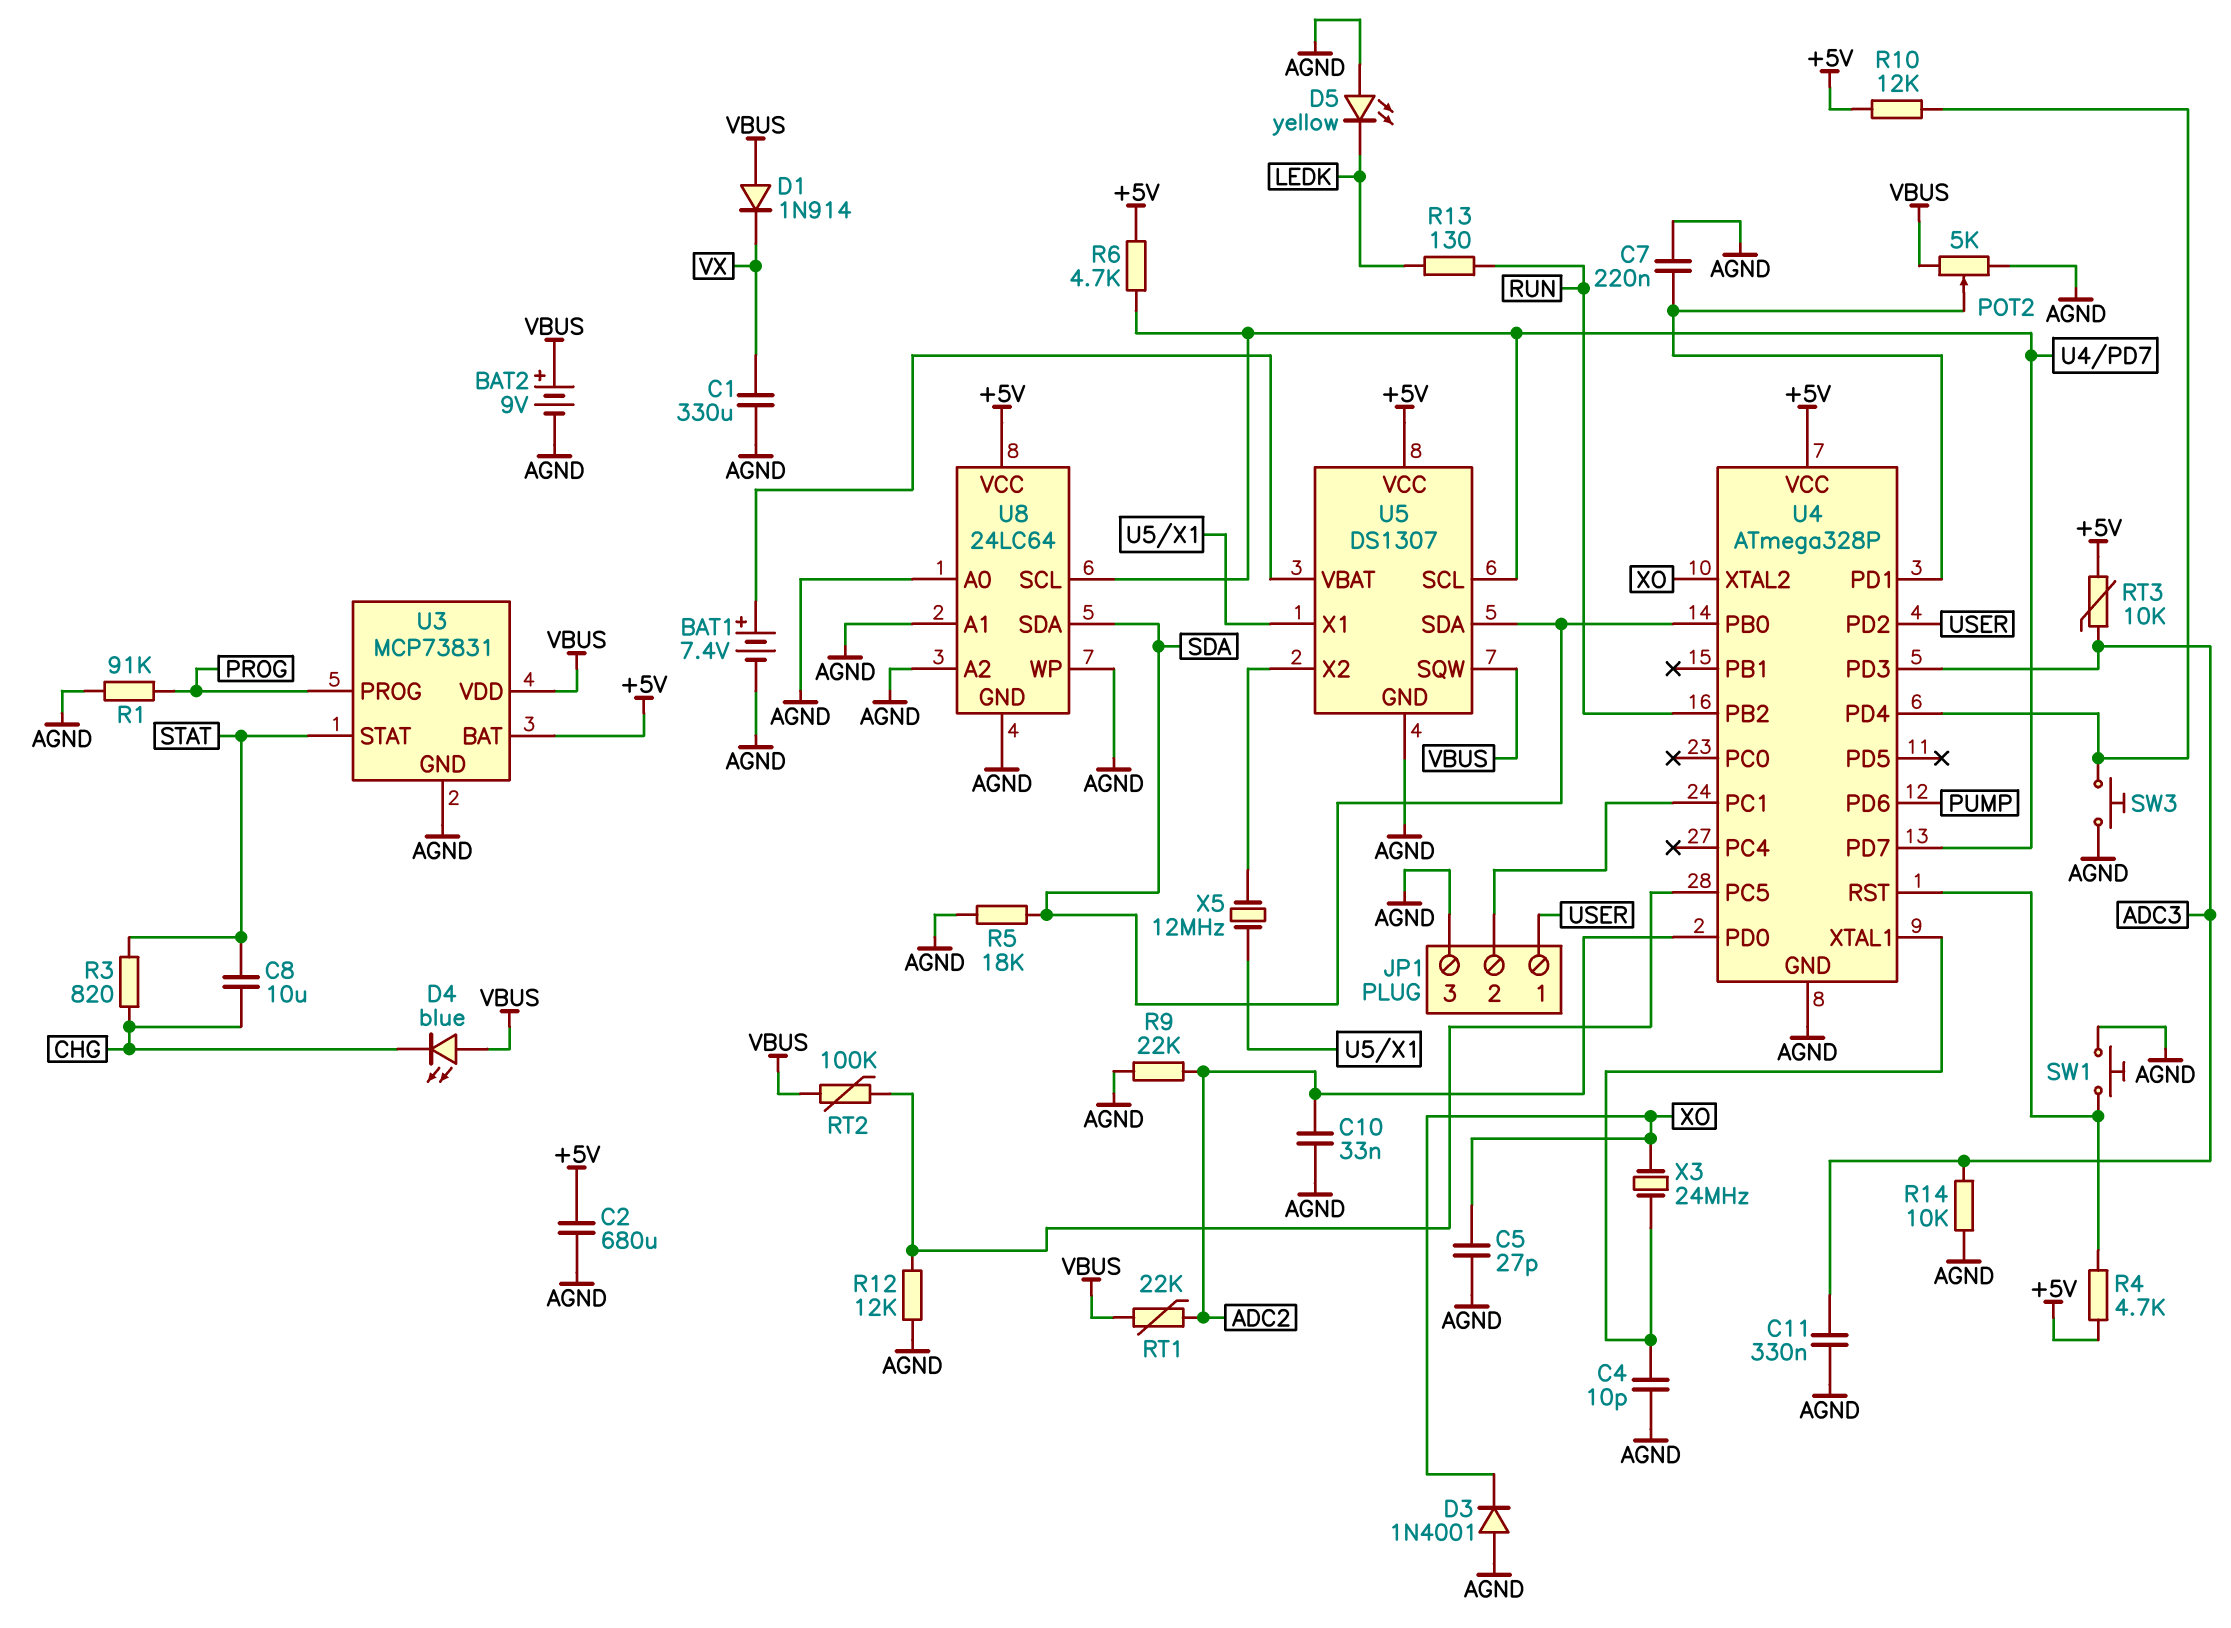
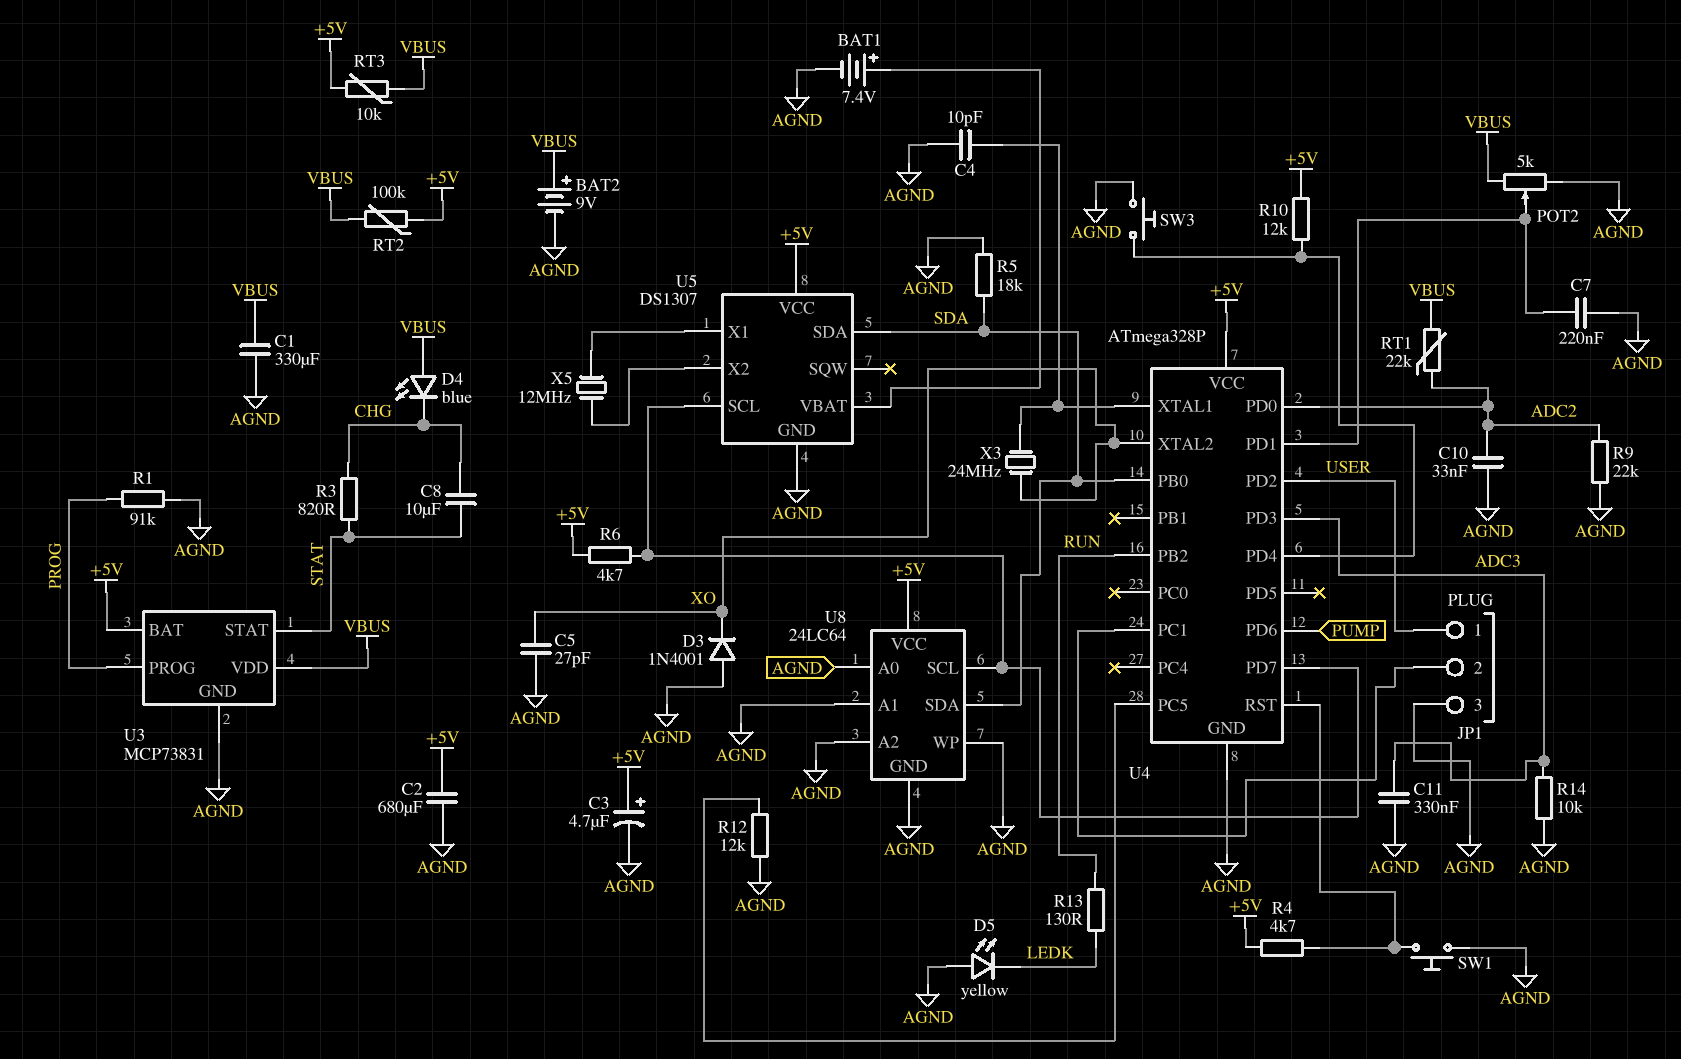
C1: 330uF (AGND, VX) -> 330uF (AGND, VBUS)
C3: none -> 4.7uF (plus +5V, minus AGND)
D1: diode 1N914 (A VBUS, K VX) -> none
RT2: 100k (U4/PC5, VBUS) -> 100k (+5V, VBUS)
RT3: 10k (+5V, ADC3) -> 10k (+5V, VBUS)
U5 pin SQW: VBUS -> none

